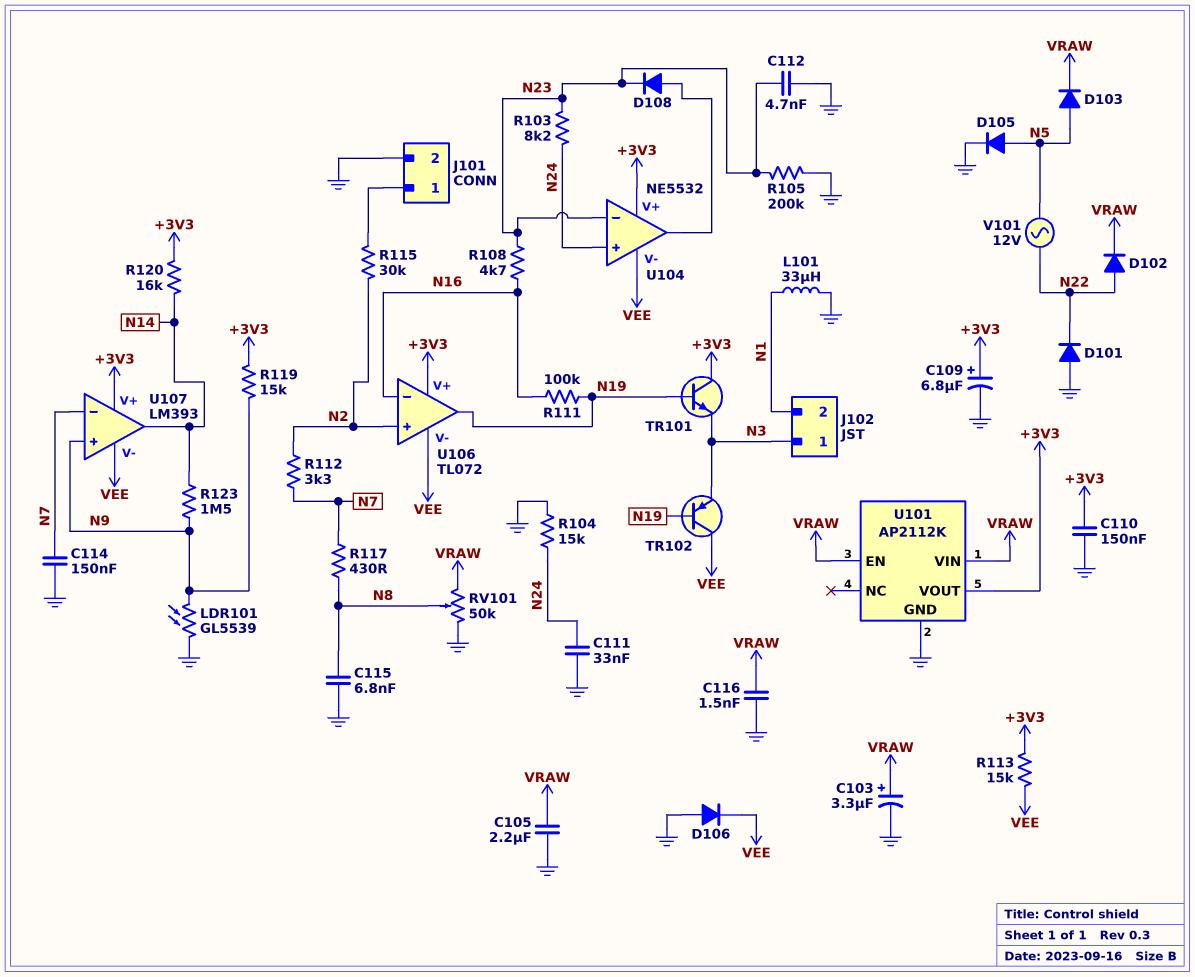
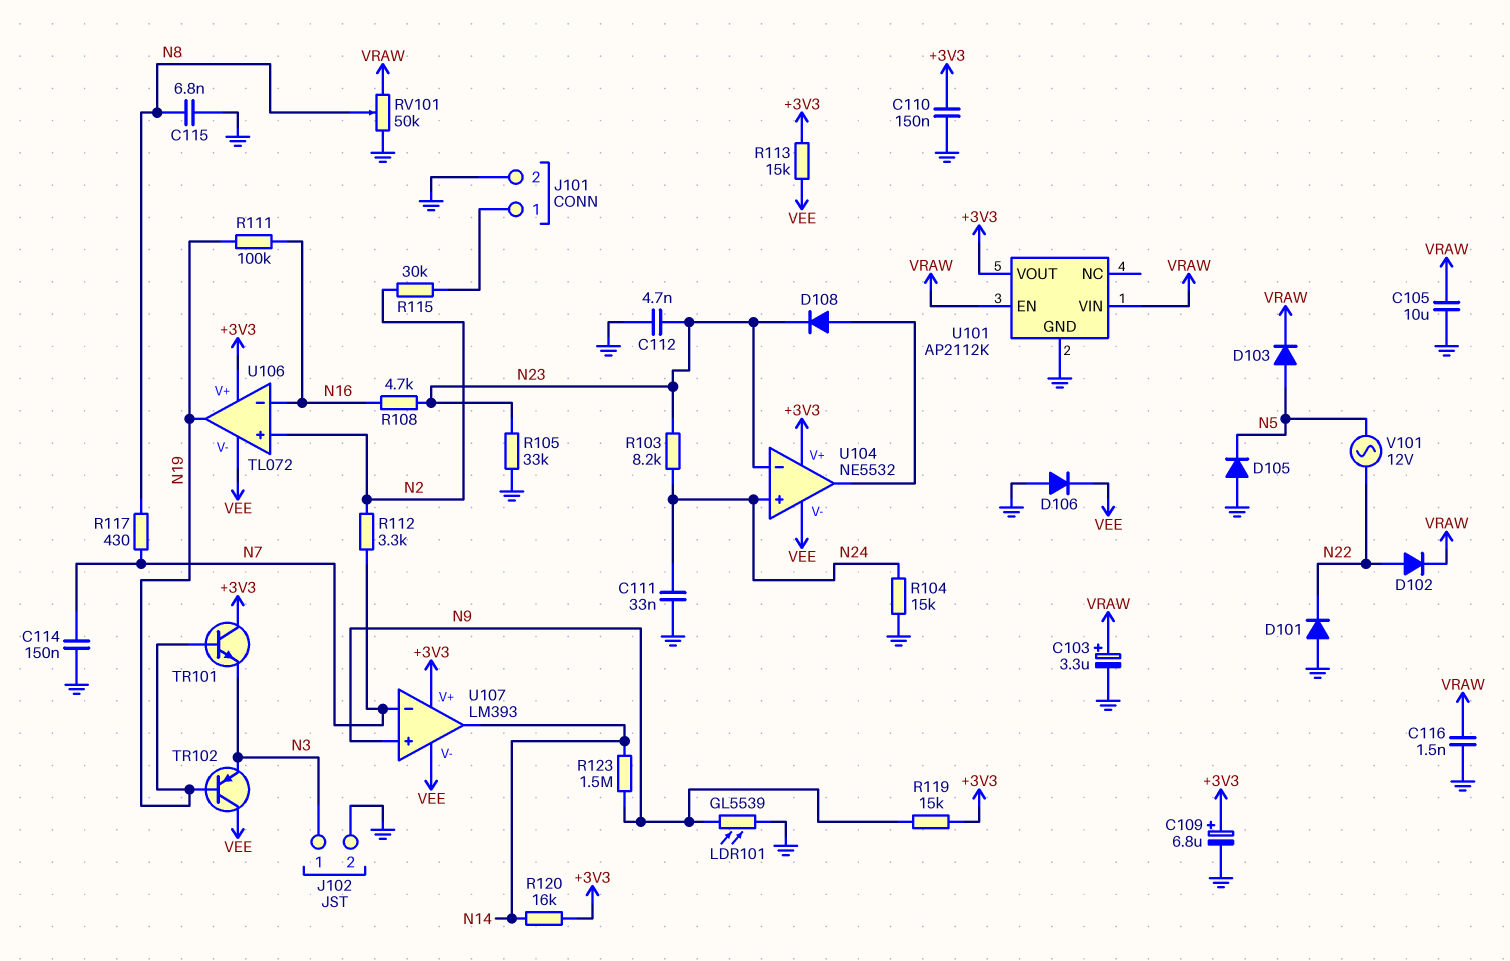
C105: 2.2uF (GND, VRAW) -> 10uF (GND, VRAW)
D105: diode (A N5, K GND) -> diode (A GND, K N5)
J102 pin 2: N1 -> GND
L101: 33uH (GND, N1) -> none
R105: 200k (GND, N23) -> 33k (GND, N23)

